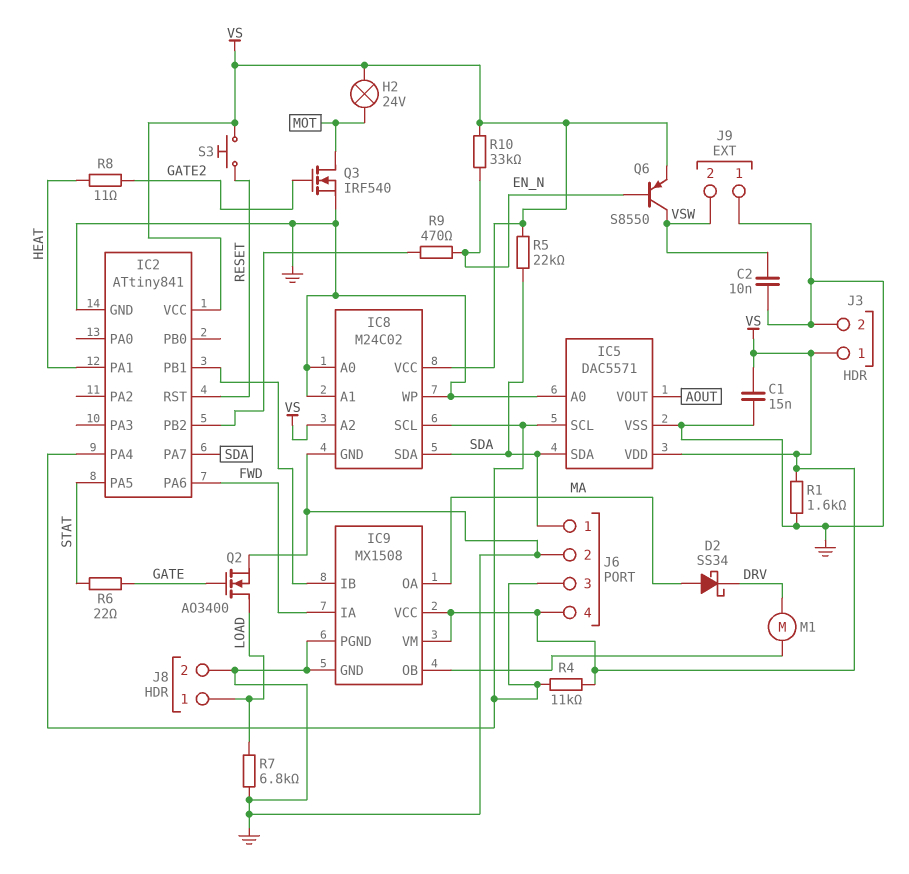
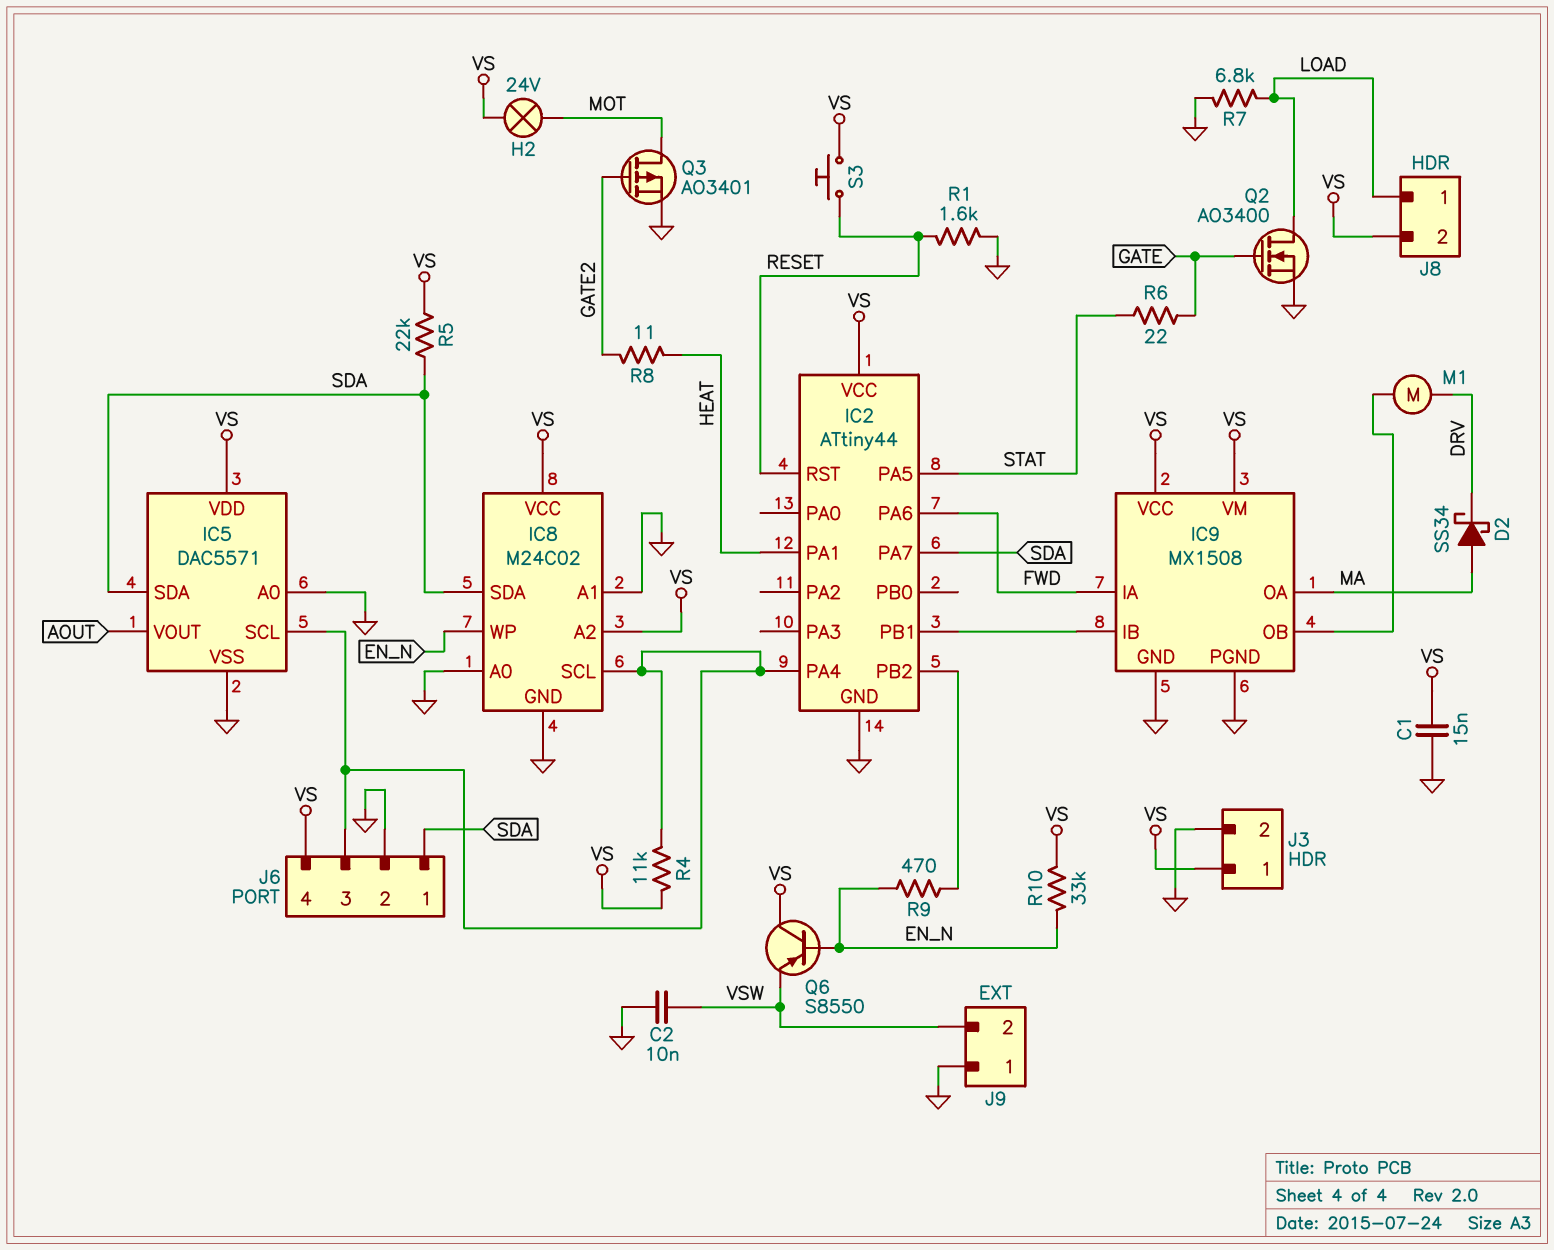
IC2: ATtiny841 -> ATtiny44
IC8 pin WP: GND -> EN_N
J8 pin 2: GND -> VS
Q3: NMOS IRF540 (G GATE2, D MOT, S GND) -> PMOS AO3401 (G GATE2, D MOT, S GND)
Q6: PNP S8550 (B EN_N, C VSW, E VS) -> PNP S8550 (B EN_N, C VS, E VSW)
R1: 1.6k (GND, VS) -> 1.6k (GND, RESET)

